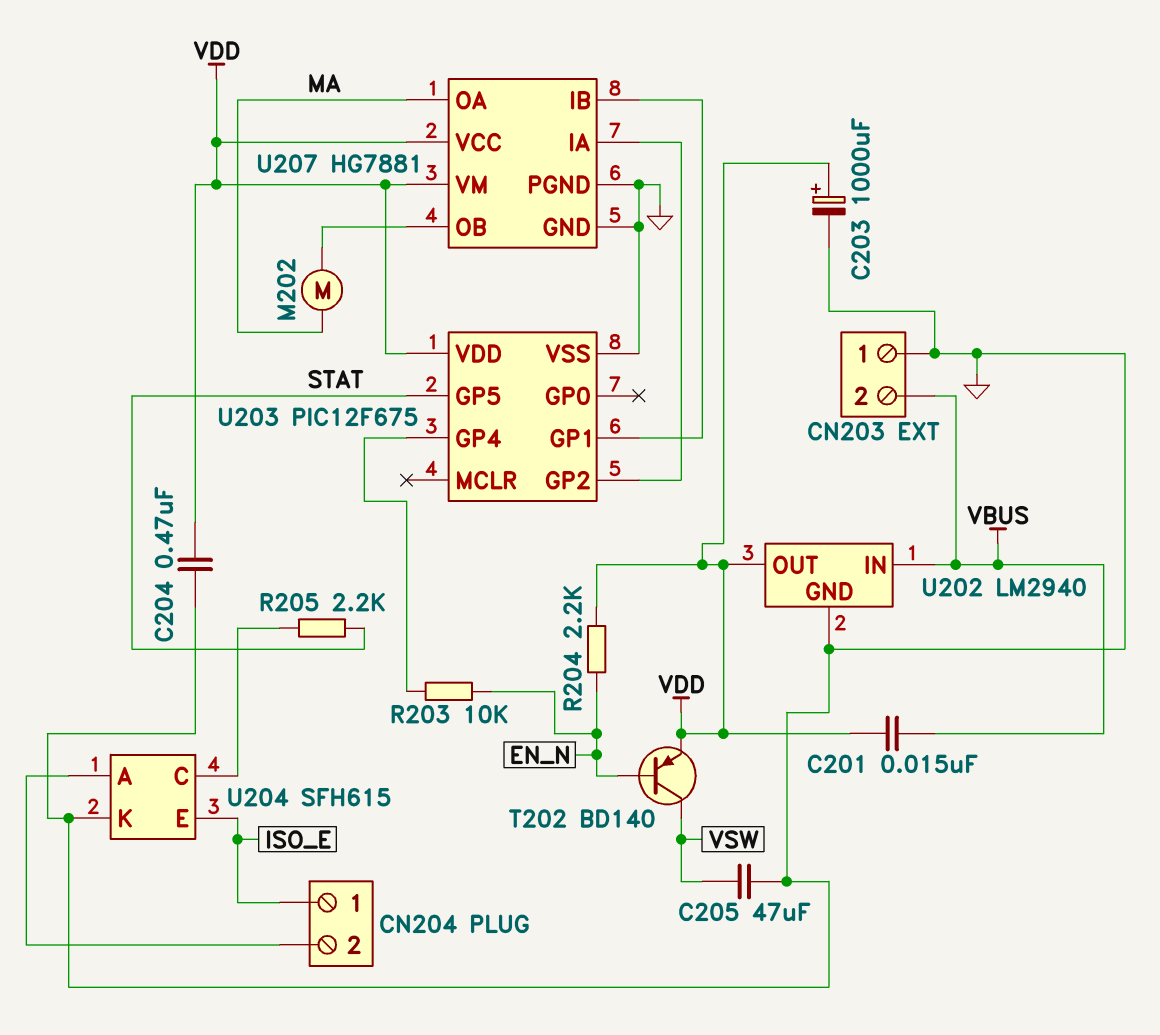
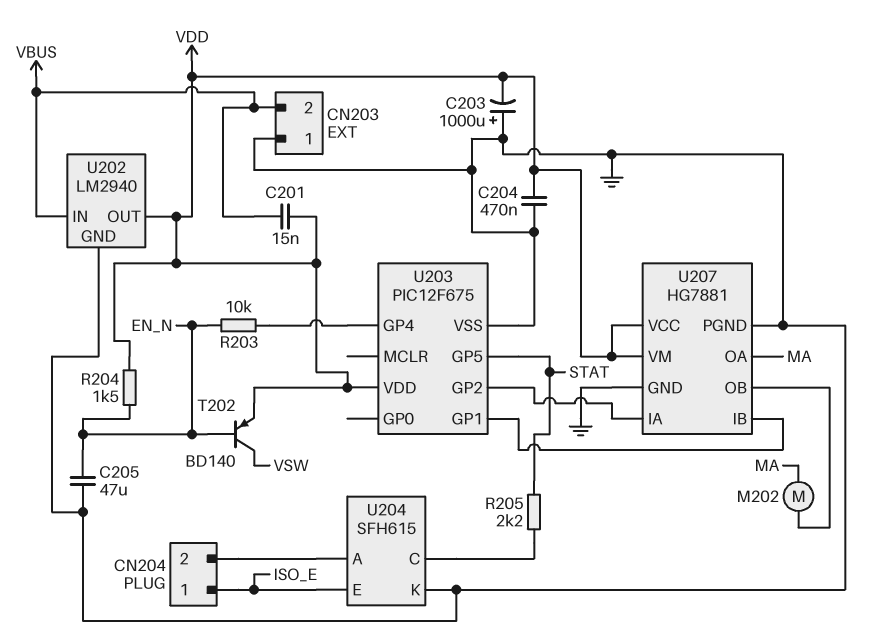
C203: 1000uF (plus VDD, minus GND) -> 1000uF (plus GND, minus VDD)
C205: 47uF (GND, VSW) -> 47uF (EN_N, GND)
R204: 2.2k (EN_N, VDD) -> 1.5k (EN_N, VDD)

